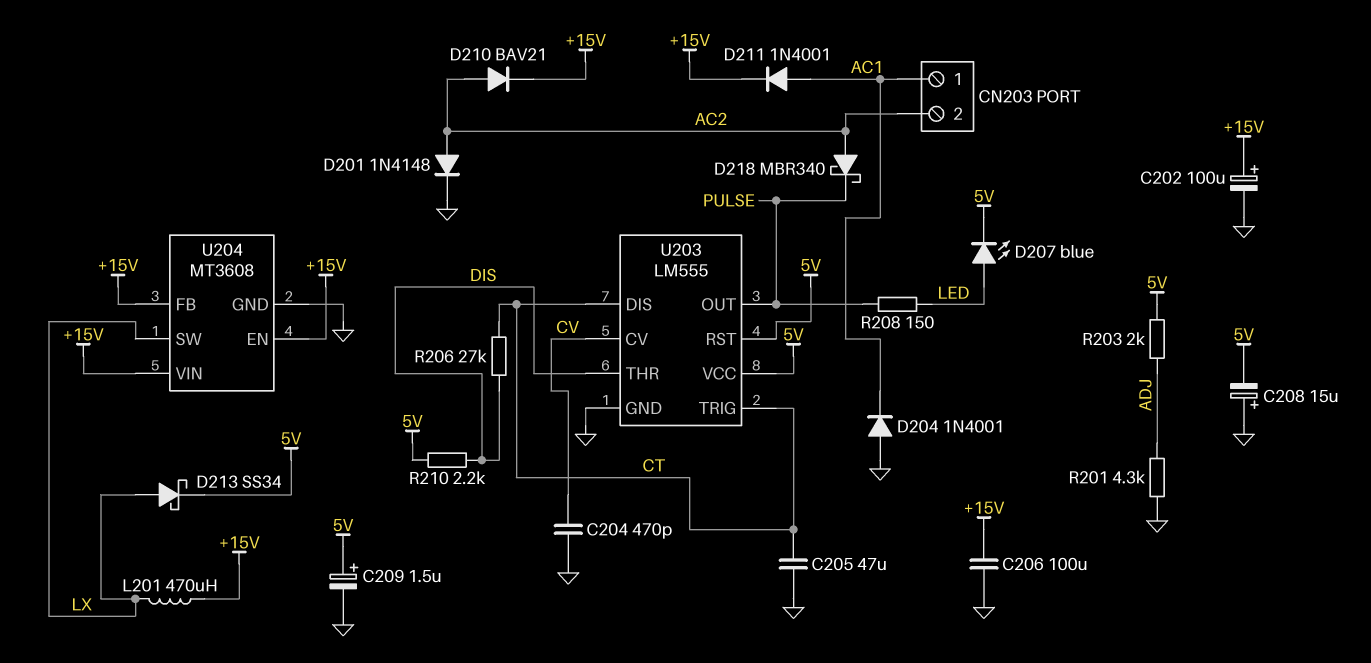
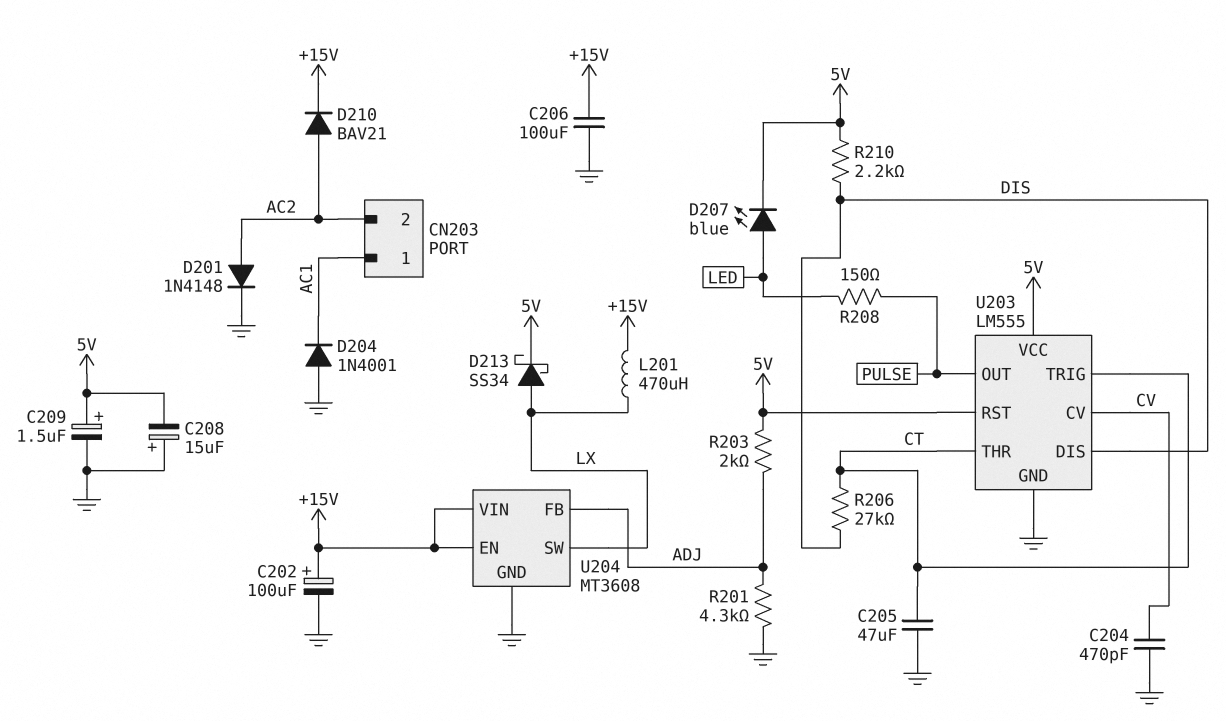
D211: diode 1N4001 (A AC1, K +15V) -> none
D218: schottky MBR340 (A AC2, K PULSE) -> none
U203 pin DIS: CT -> DIS
U203 pin THR: DIS -> CT
U204 pin FB: +15V -> ADJ

